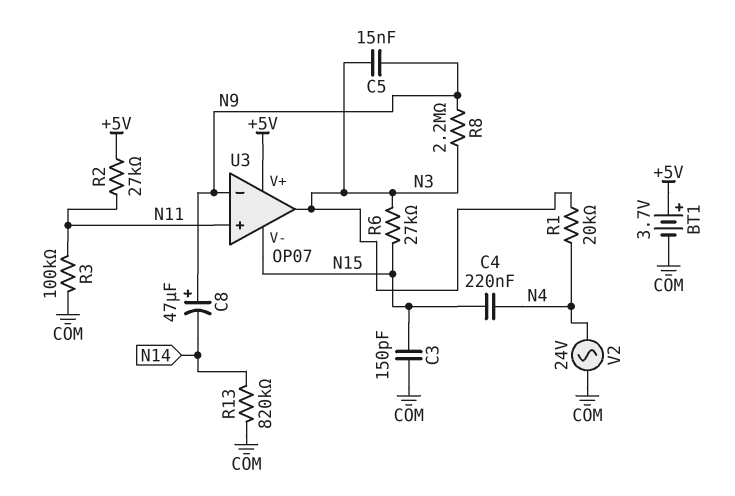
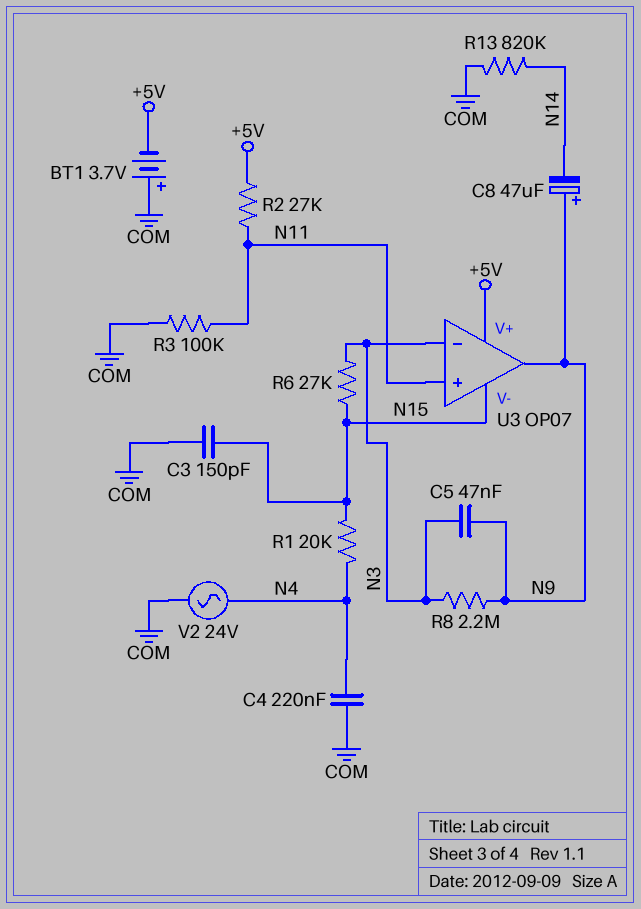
BT1: 3.7V (plus +5V, minus COM) -> 3.7V (plus COM, minus +5V)
C4: 220nF (N4, N15) -> 220nF (COM, N4)
C5: 15nF (N3, N9) -> 47nF (N3, N9)
R1: 20k (N3, N4) -> 20k (N4, N15)
U3 pin in-: N9 -> N3
U3 pin out: N3 -> N9

